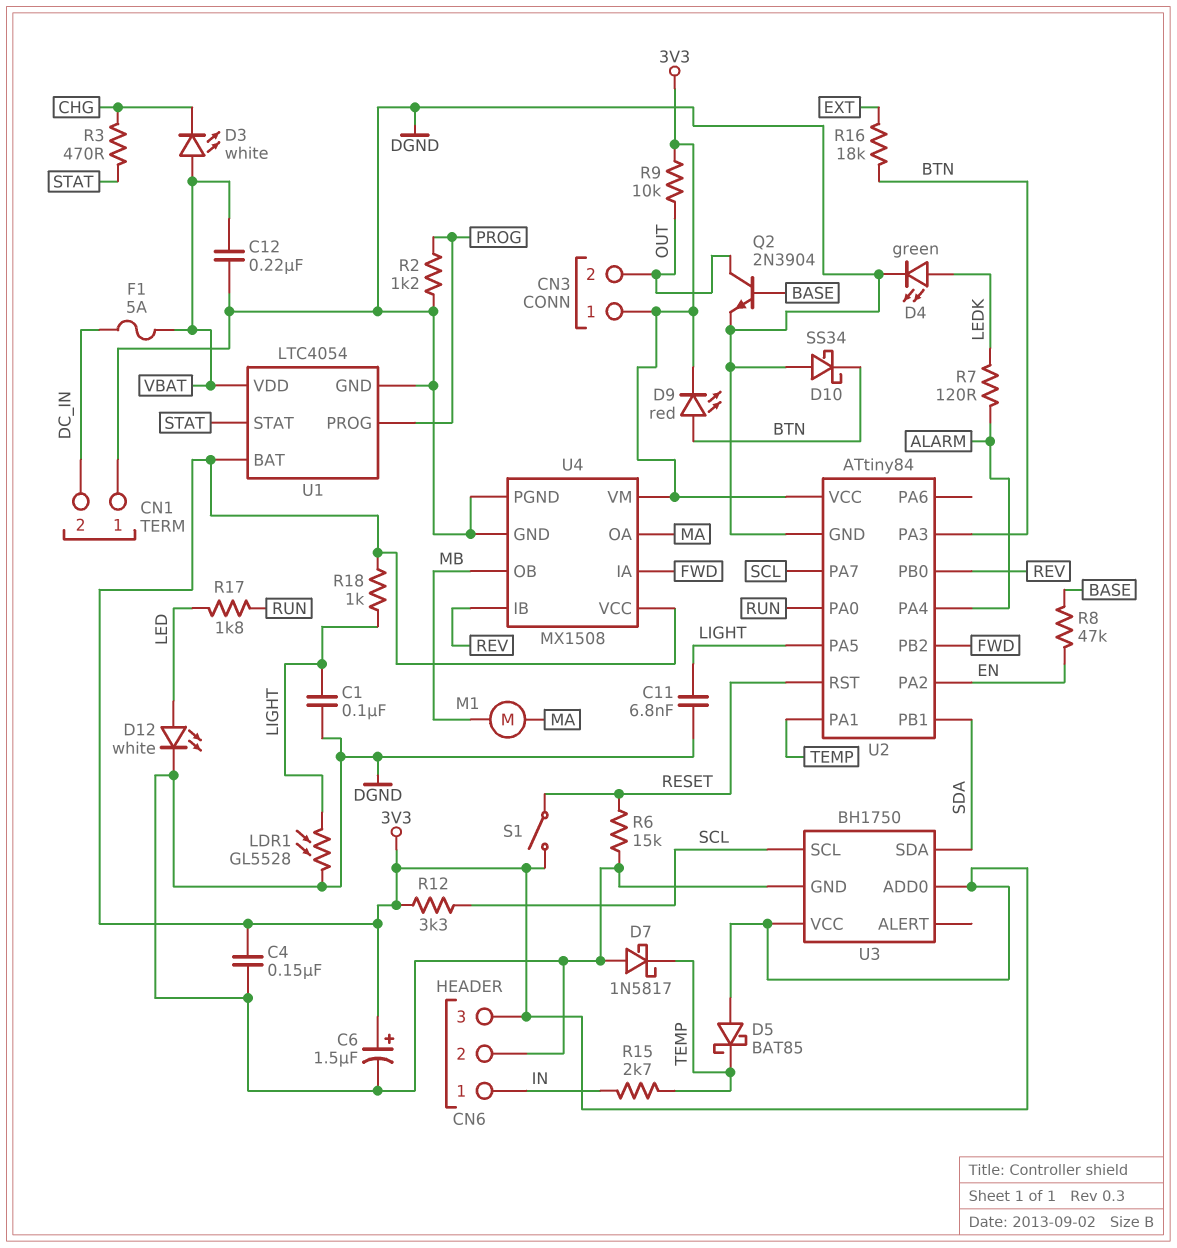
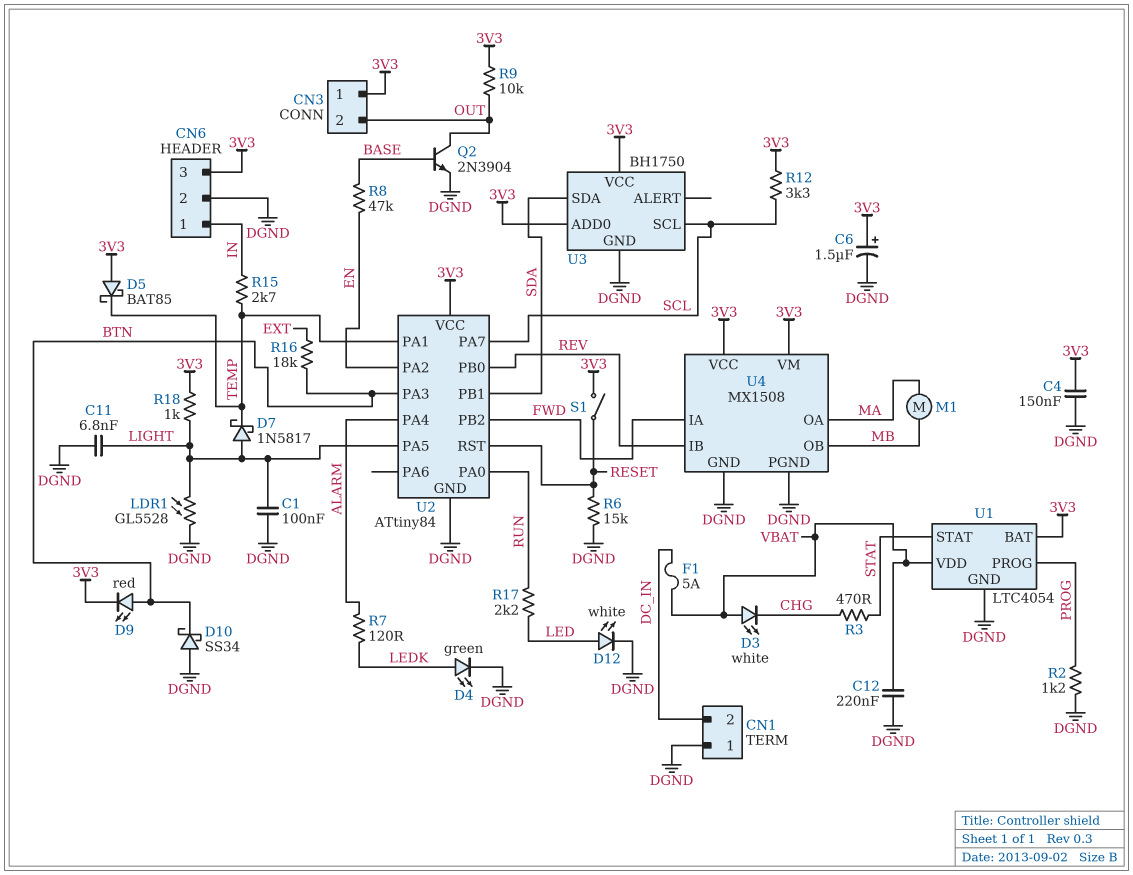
D7: schottky 1N5817 (A DGND, K TEMP) -> schottky 1N5817 (A LIGHT, K TEMP)
R17: 1.8k (LED, RUN) -> 2.2k (LED, RUN)

